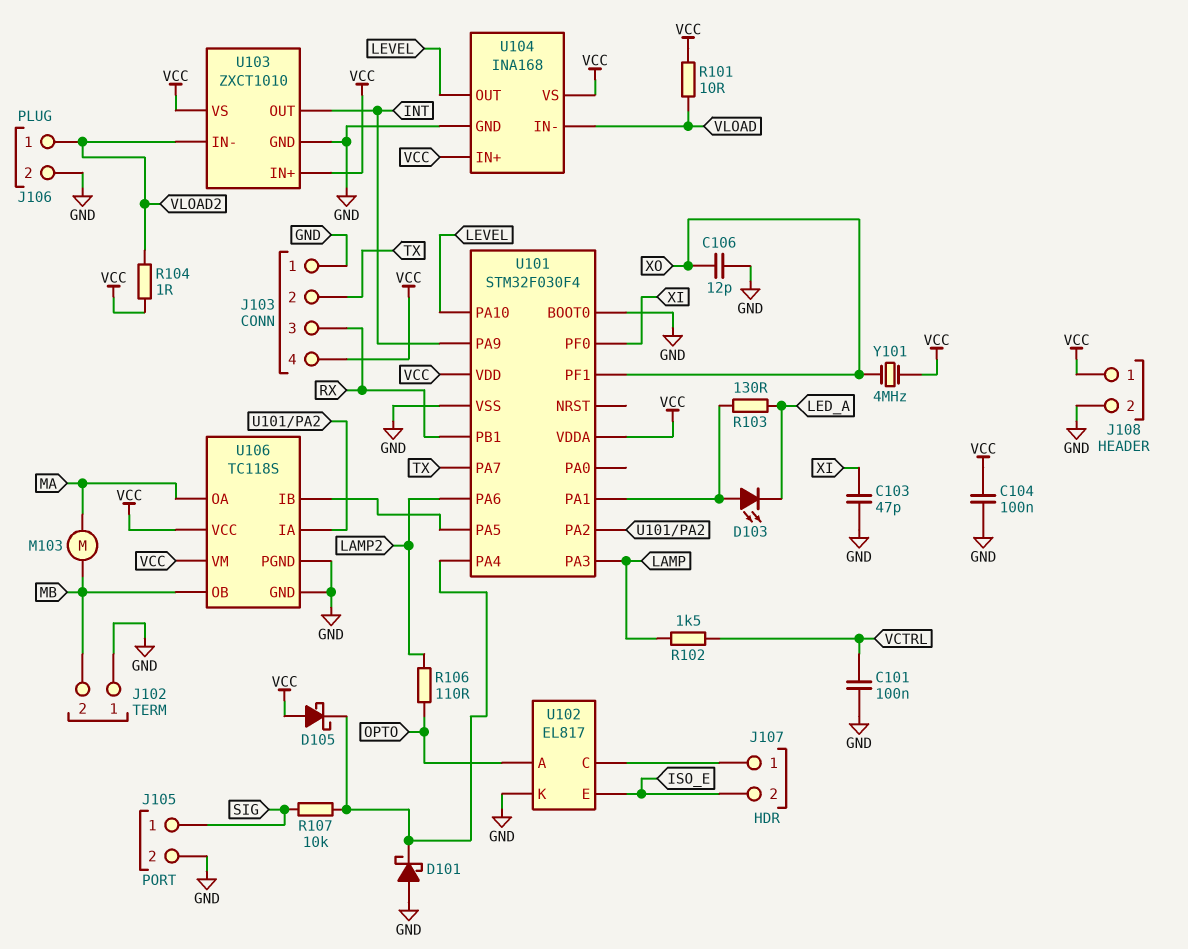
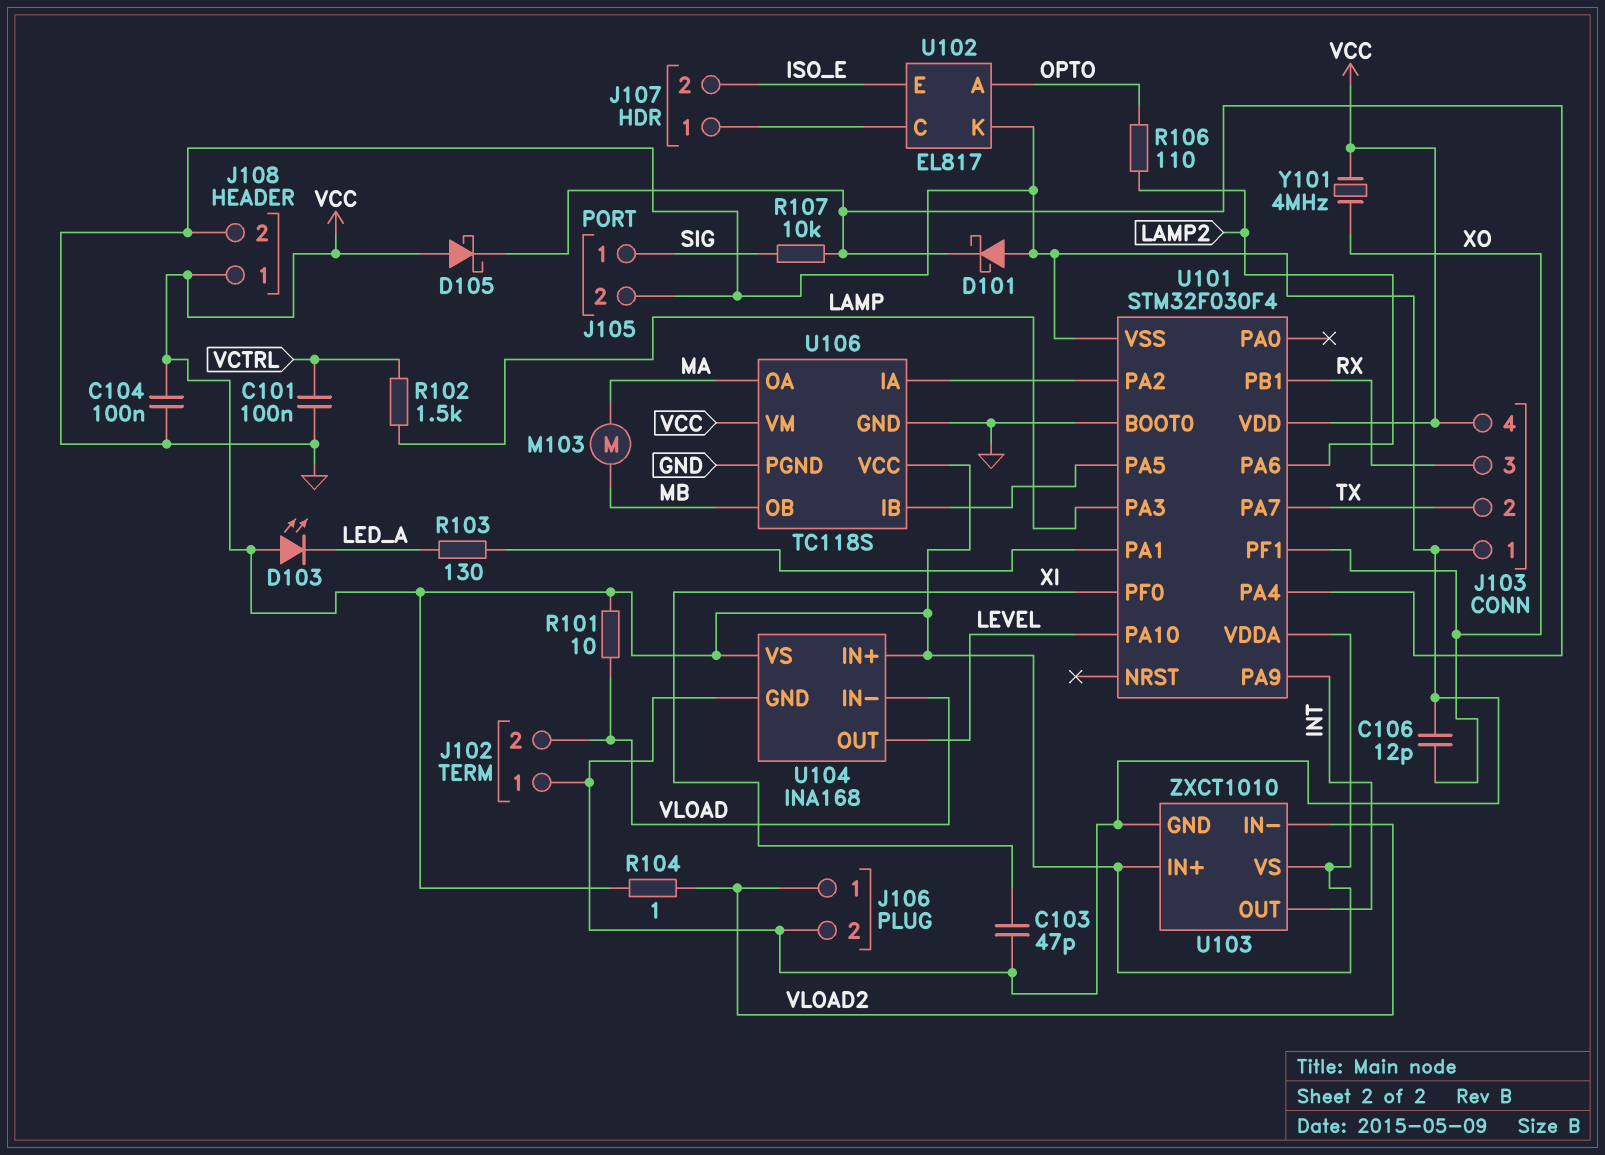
D103: LED (A U101/PA1, K LED_A) -> LED (A VCC, K LED_A)
J102 pin 2: MB -> VLOAD

